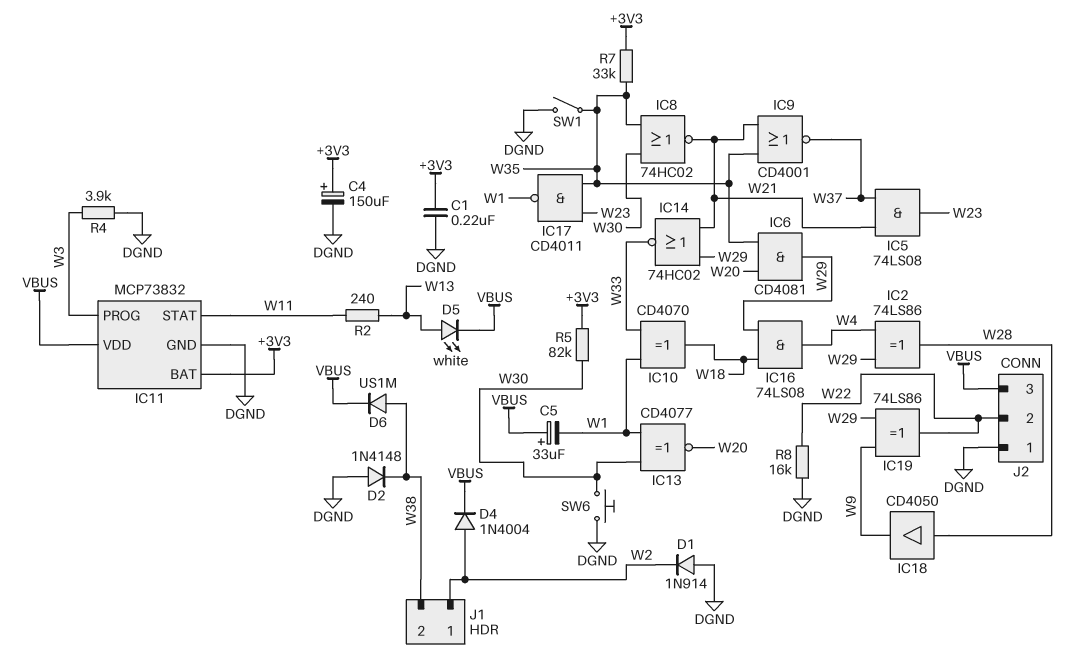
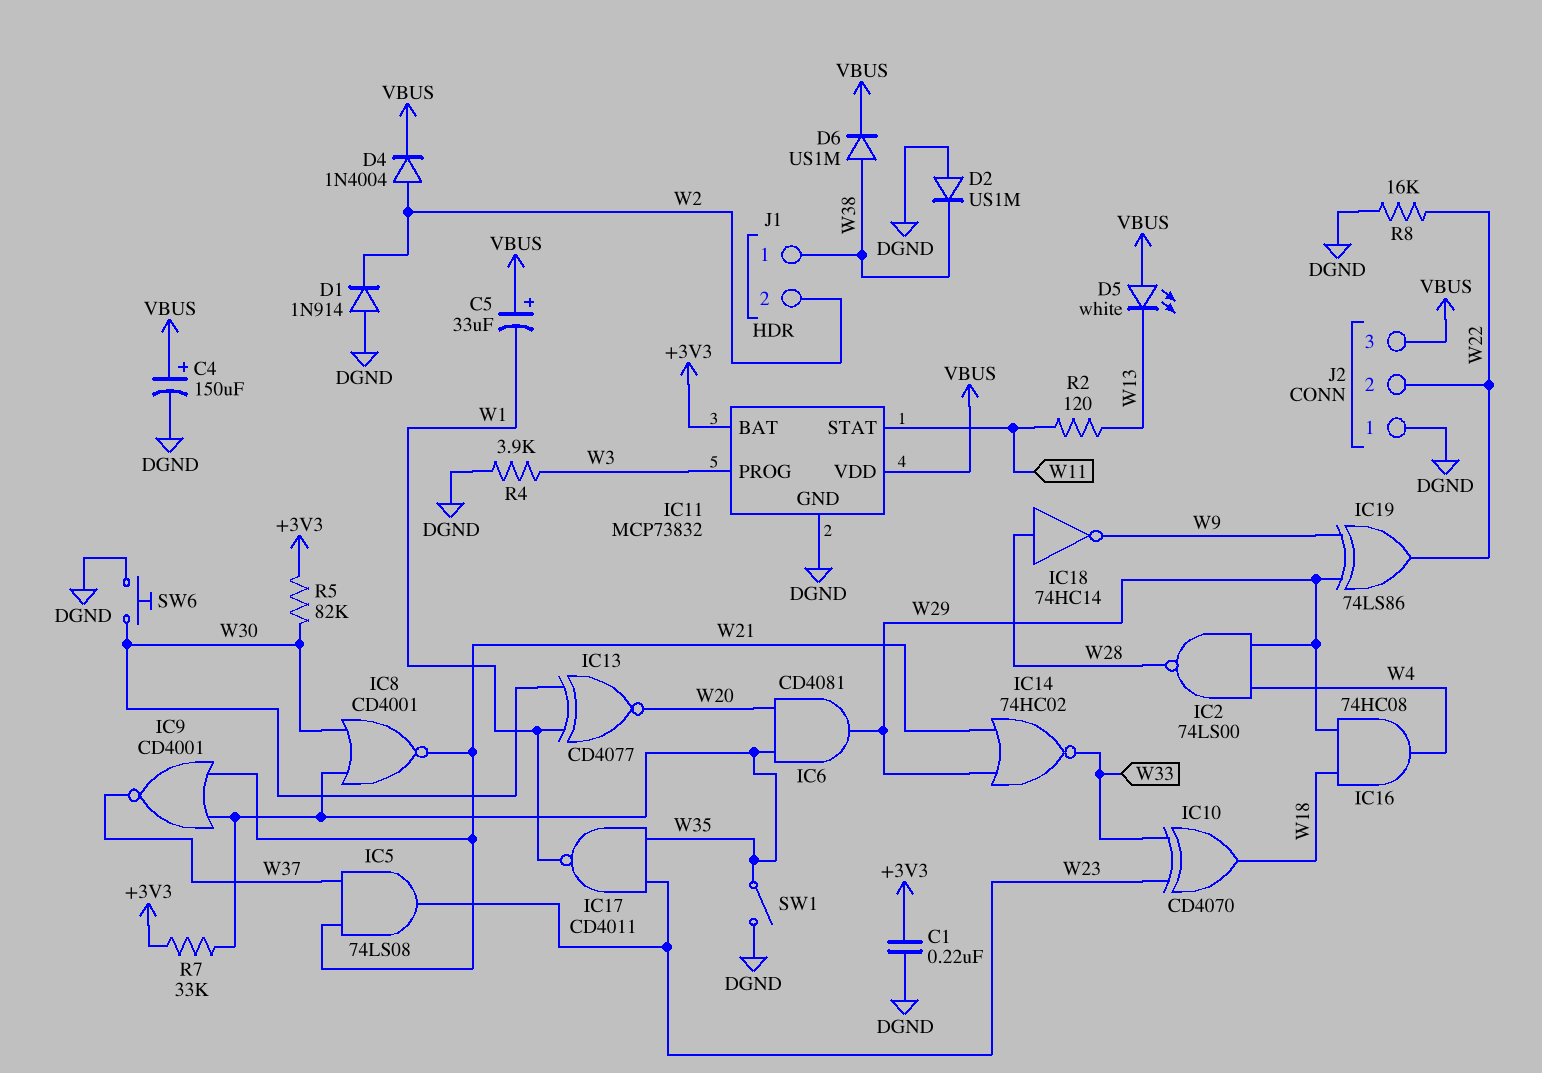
C4: 150uF (plus +3V3, minus DGND) -> 150uF (plus VBUS, minus DGND)
D2: diode 1N4148 (A DGND, K W38) -> diode US1M (A DGND, K W38)
D5: LED white (A W13, K VBUS) -> LED white (A VBUS, K W13)
IC2: XOR 74LS86 (in W4, in W29, out W28) -> NAND 74LS00 (in W4, in W29, out W28)
IC8: NOR 74HC02 (in W30, in W35, out W21) -> NOR CD4001 (in W30, in W35, out W21)
IC10: XOR CD4070 (in W1, in W33, out W18) -> XOR CD4070 (in W23, in W33, out W18)
IC16: AND 74LS08 (in W18, in W29, out W4) -> AND 74HC08 (in W18, in W29, out W4)
IC18: buffer CD4050 (in W28, out W9) -> NOT 74HC14 (in W28, out W9)
J1 pin 1: W2 -> W38
J1 pin 2: W38 -> W2
R2: 240 (W11, W13) -> 120 (W11, W13)

